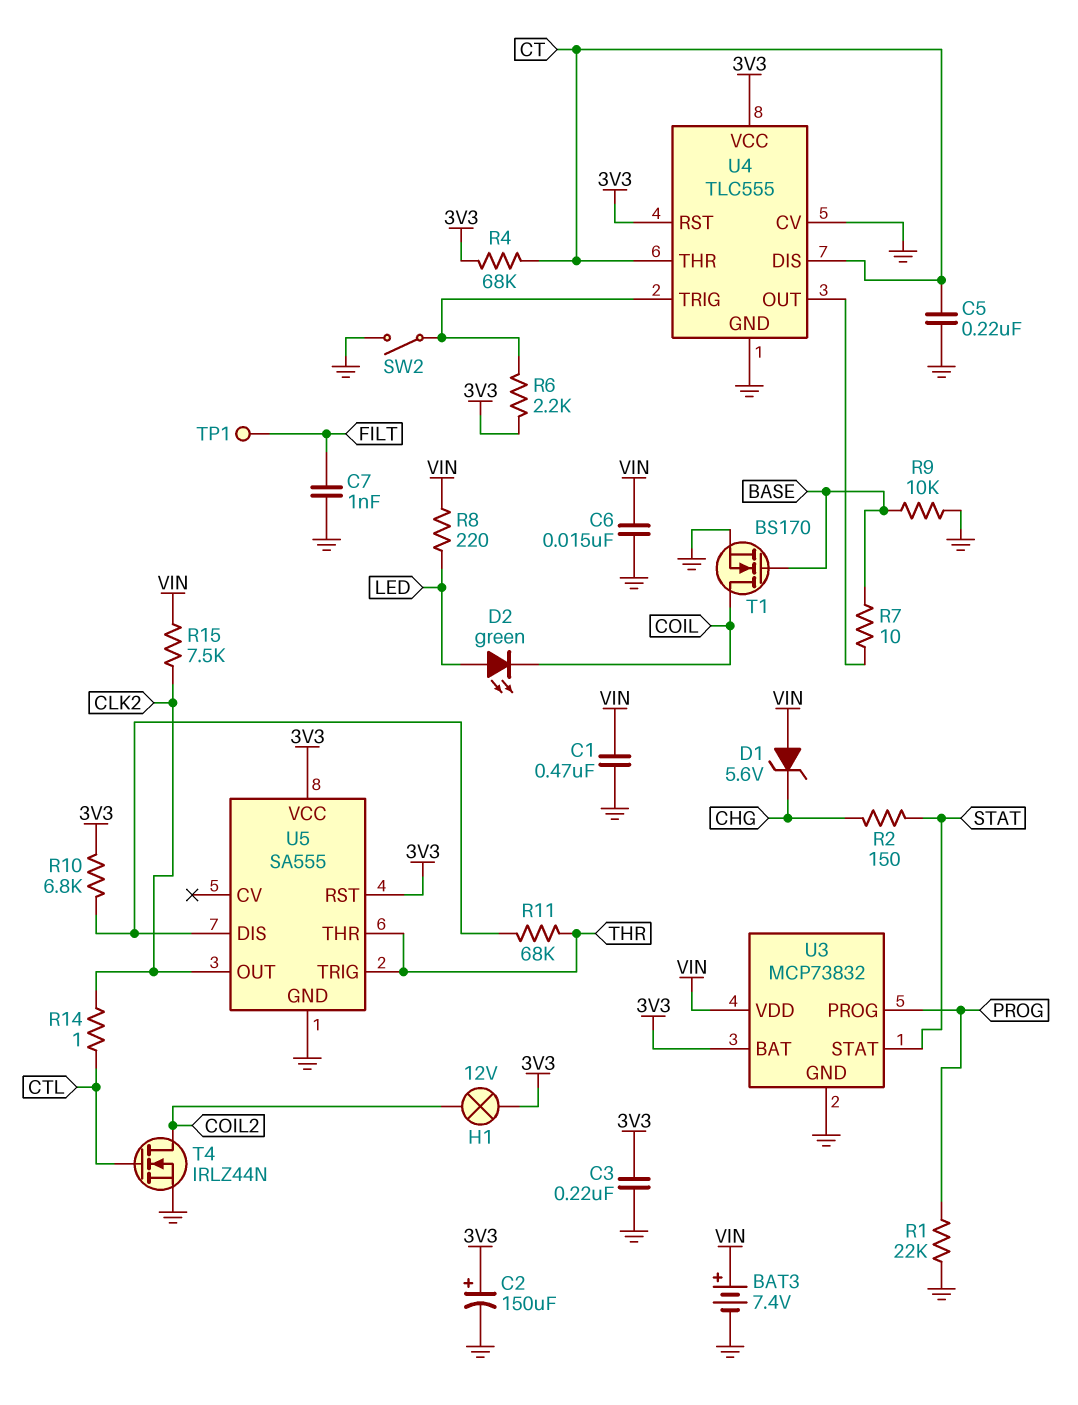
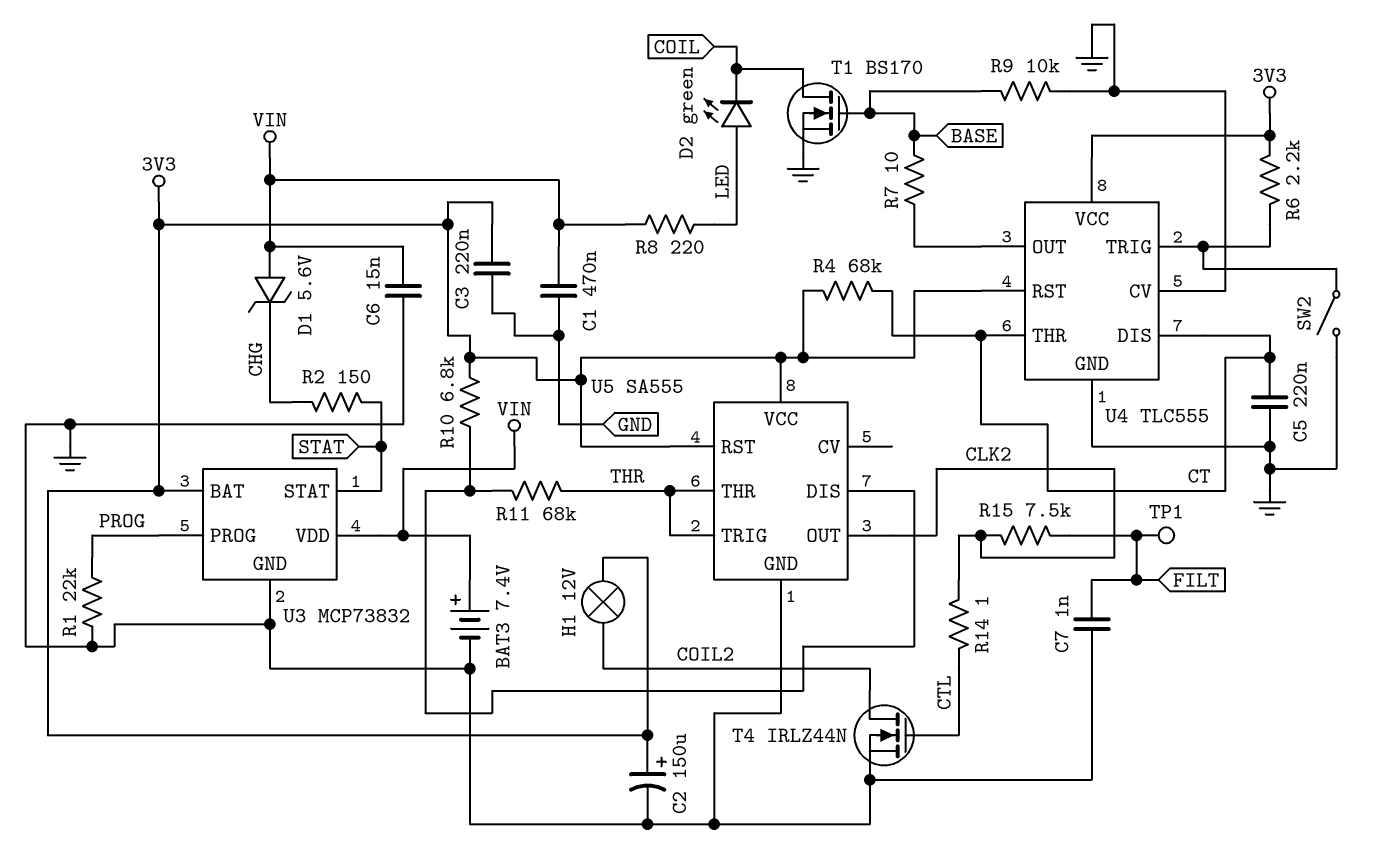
R15: 7.5k (CLK2, VIN) -> 7.5k (CLK2, FILT)

